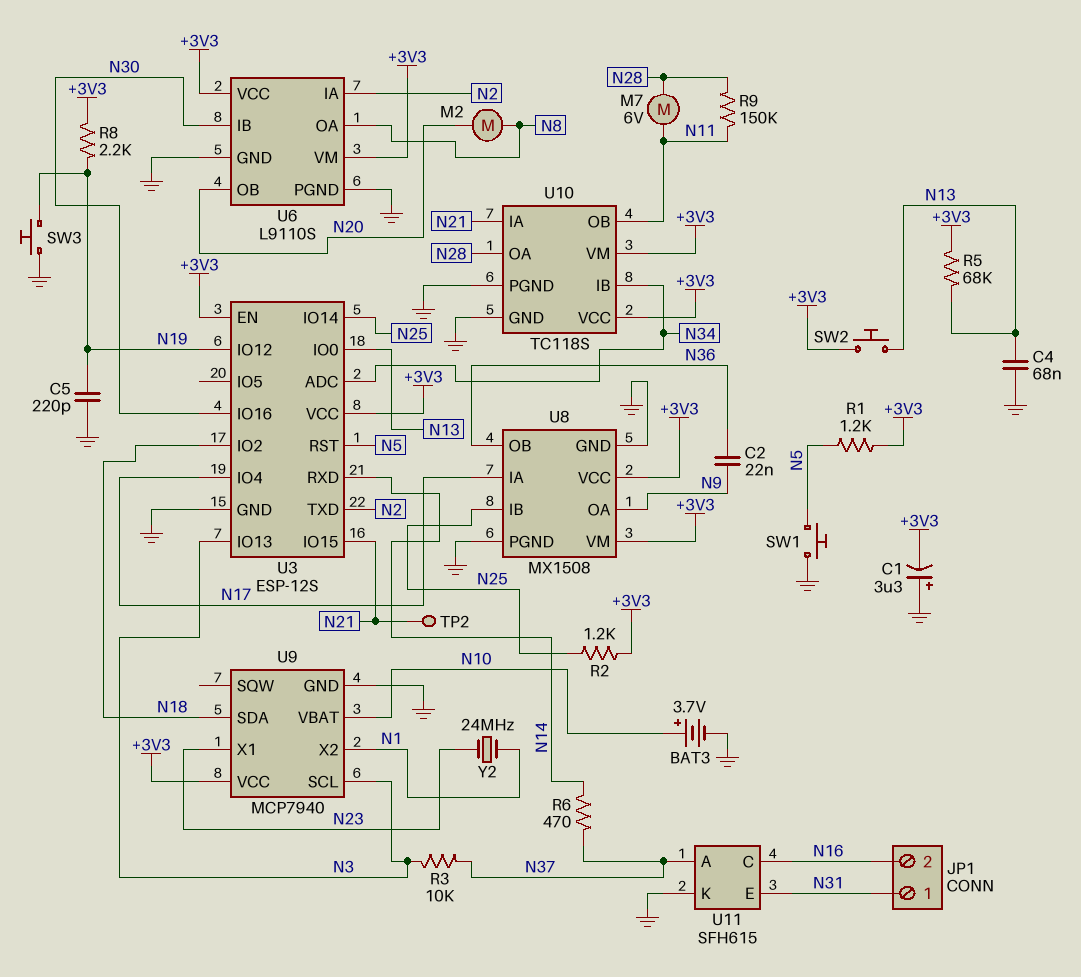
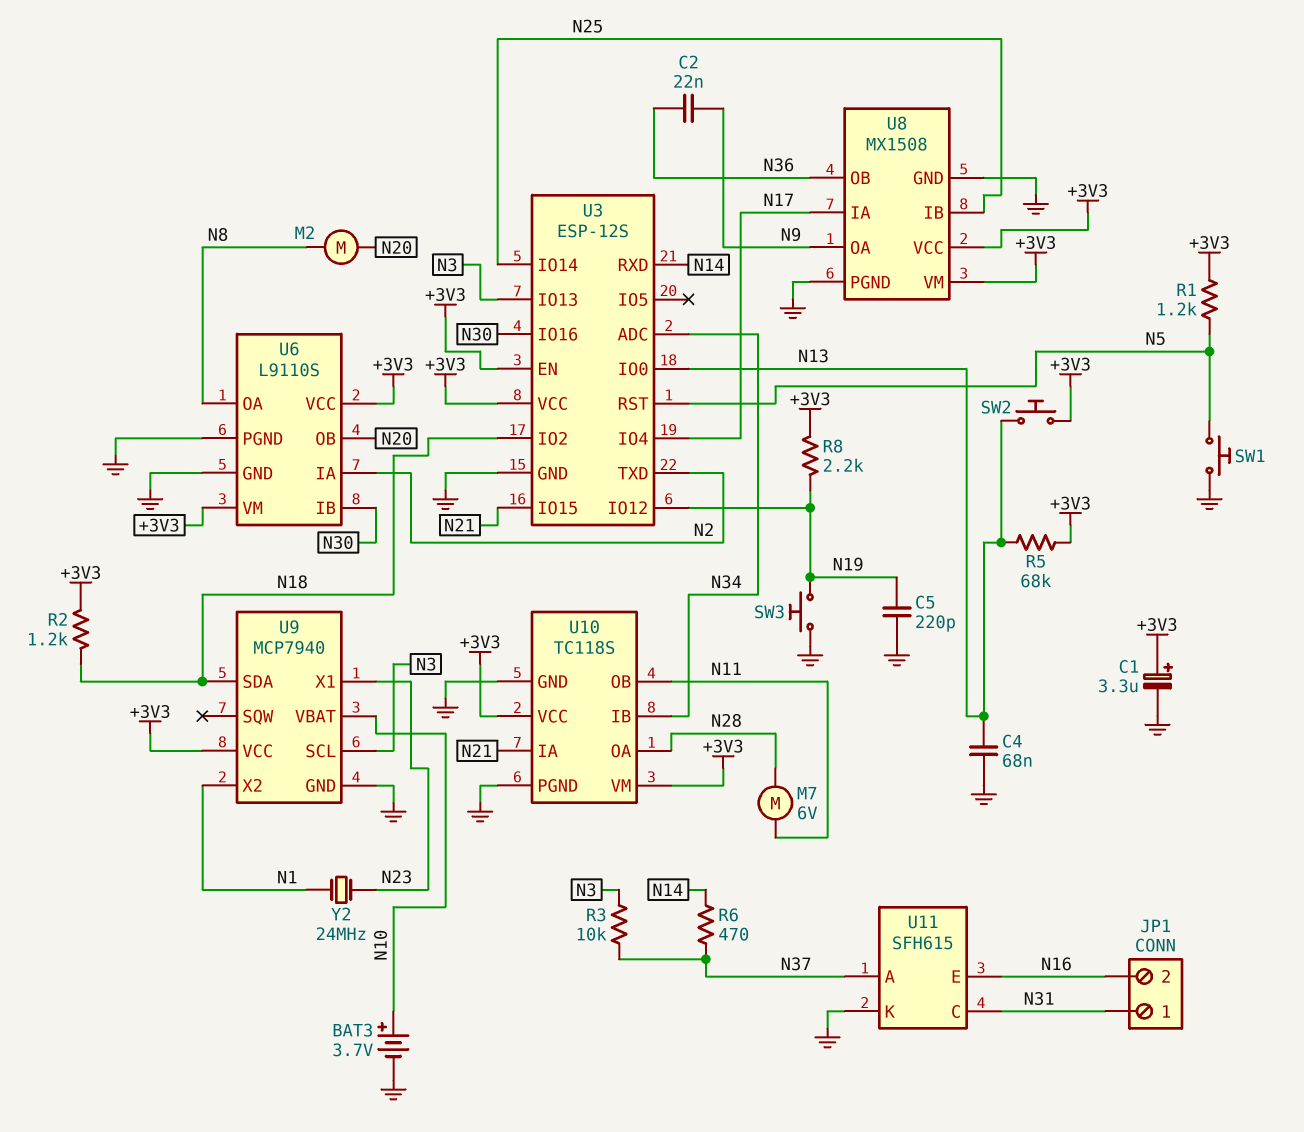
C1: 3.3uF (plus GND, minus +3V3) -> 3.3uF (plus +3V3, minus GND)
R2: 1.2k (+3V3, N25) -> 1.2k (+3V3, N18)
R9: 150k (N11, N28) -> none
TP2: test point (N21) -> none
U11 pin C: N16 -> N31
U11 pin E: N31 -> N16

